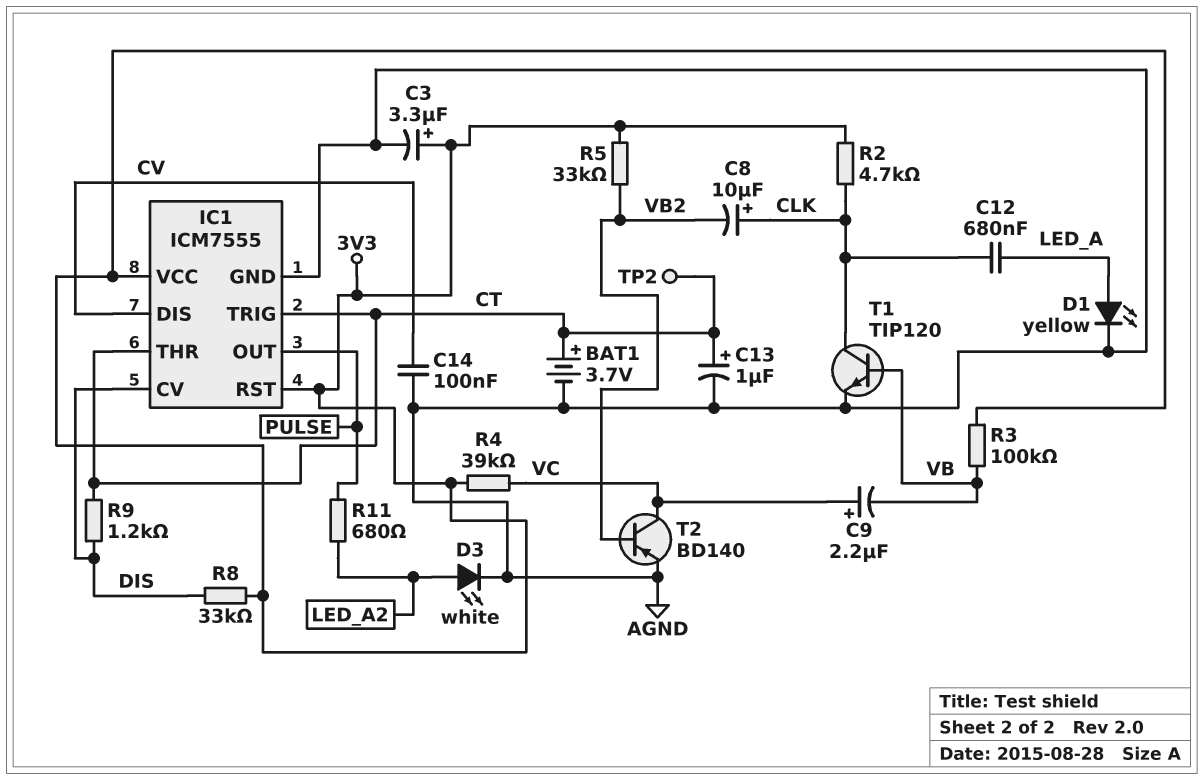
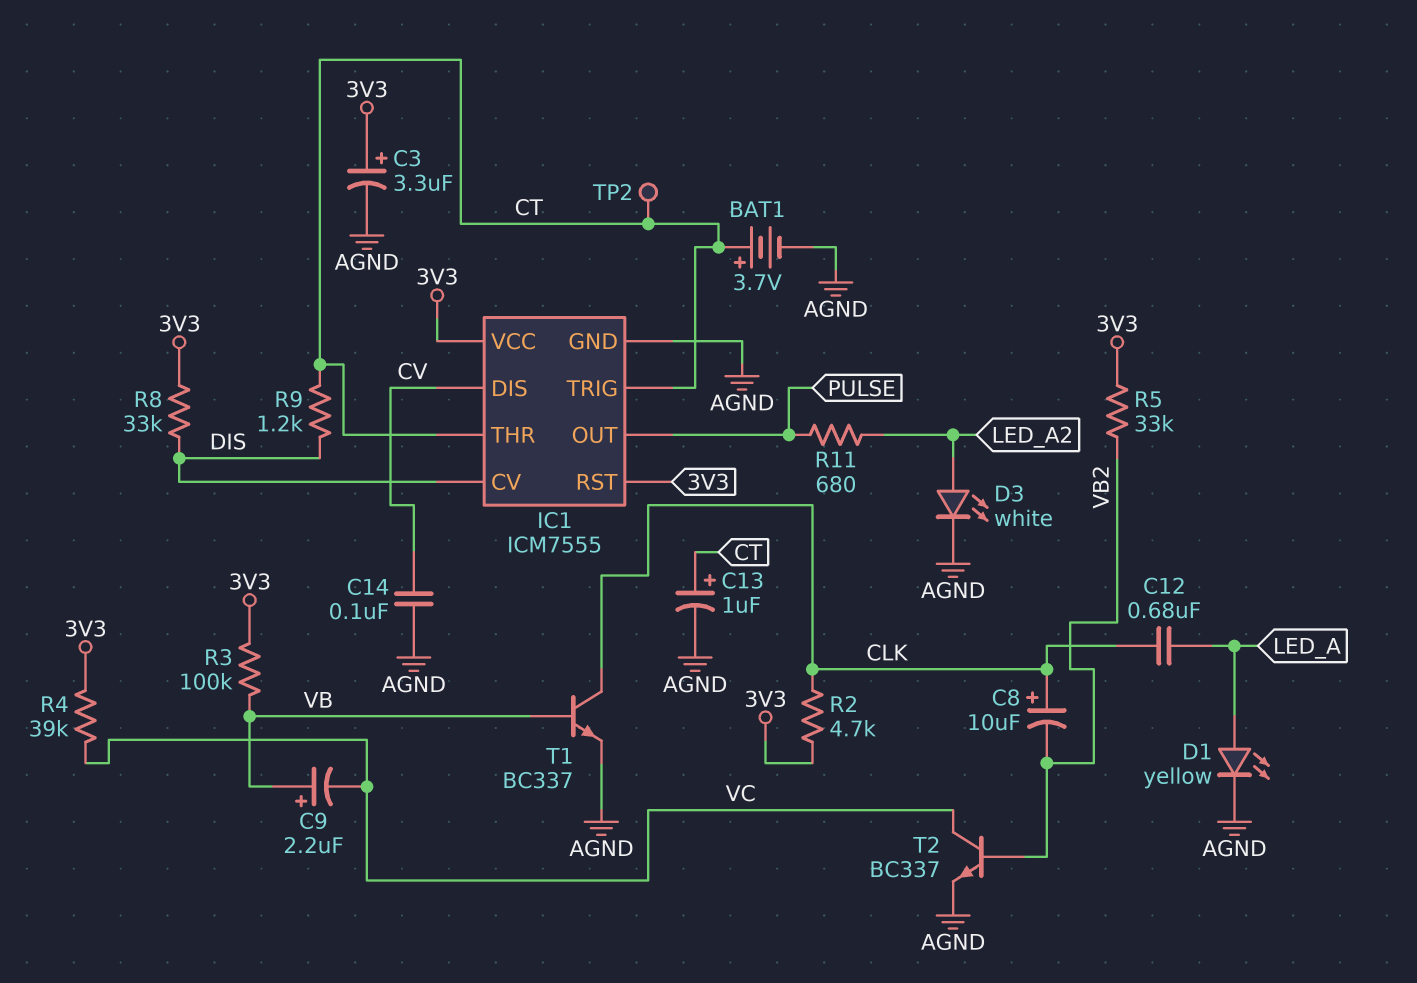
C9: 2.2uF (plus VC, minus VB) -> 2.2uF (plus VB, minus VC)
T1: NPN TIP120 (B VB, C CLK, E AGND) -> NPN BC337 (B VB, C CLK, E AGND)
T2: PNP BD140 (B VB2, C VC, E AGND) -> NPN BC337 (B VB2, C VC, E AGND)

